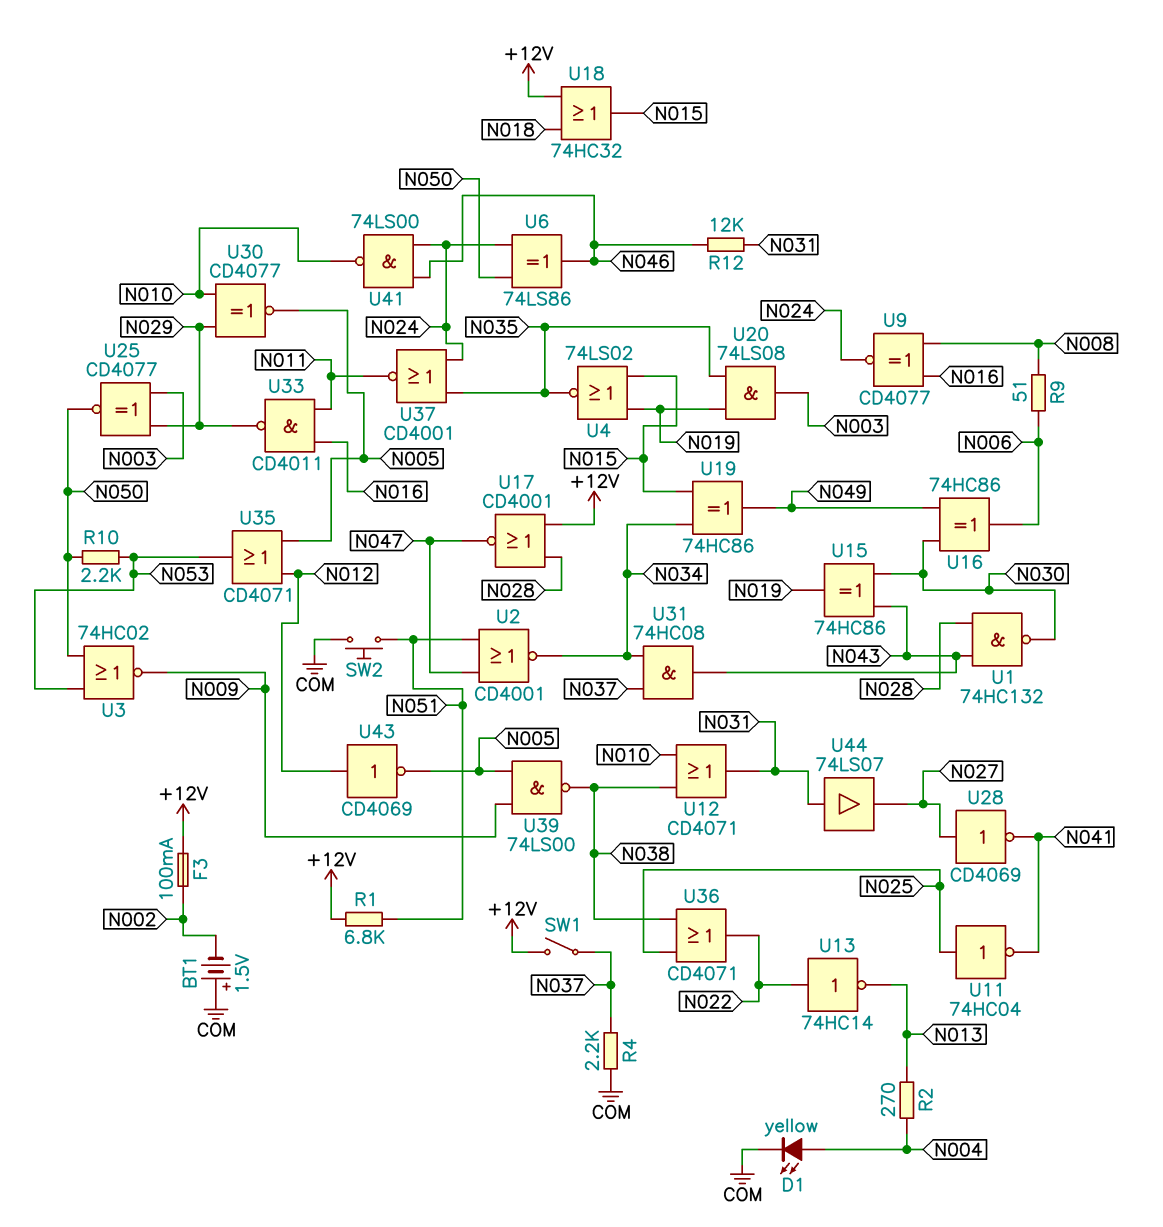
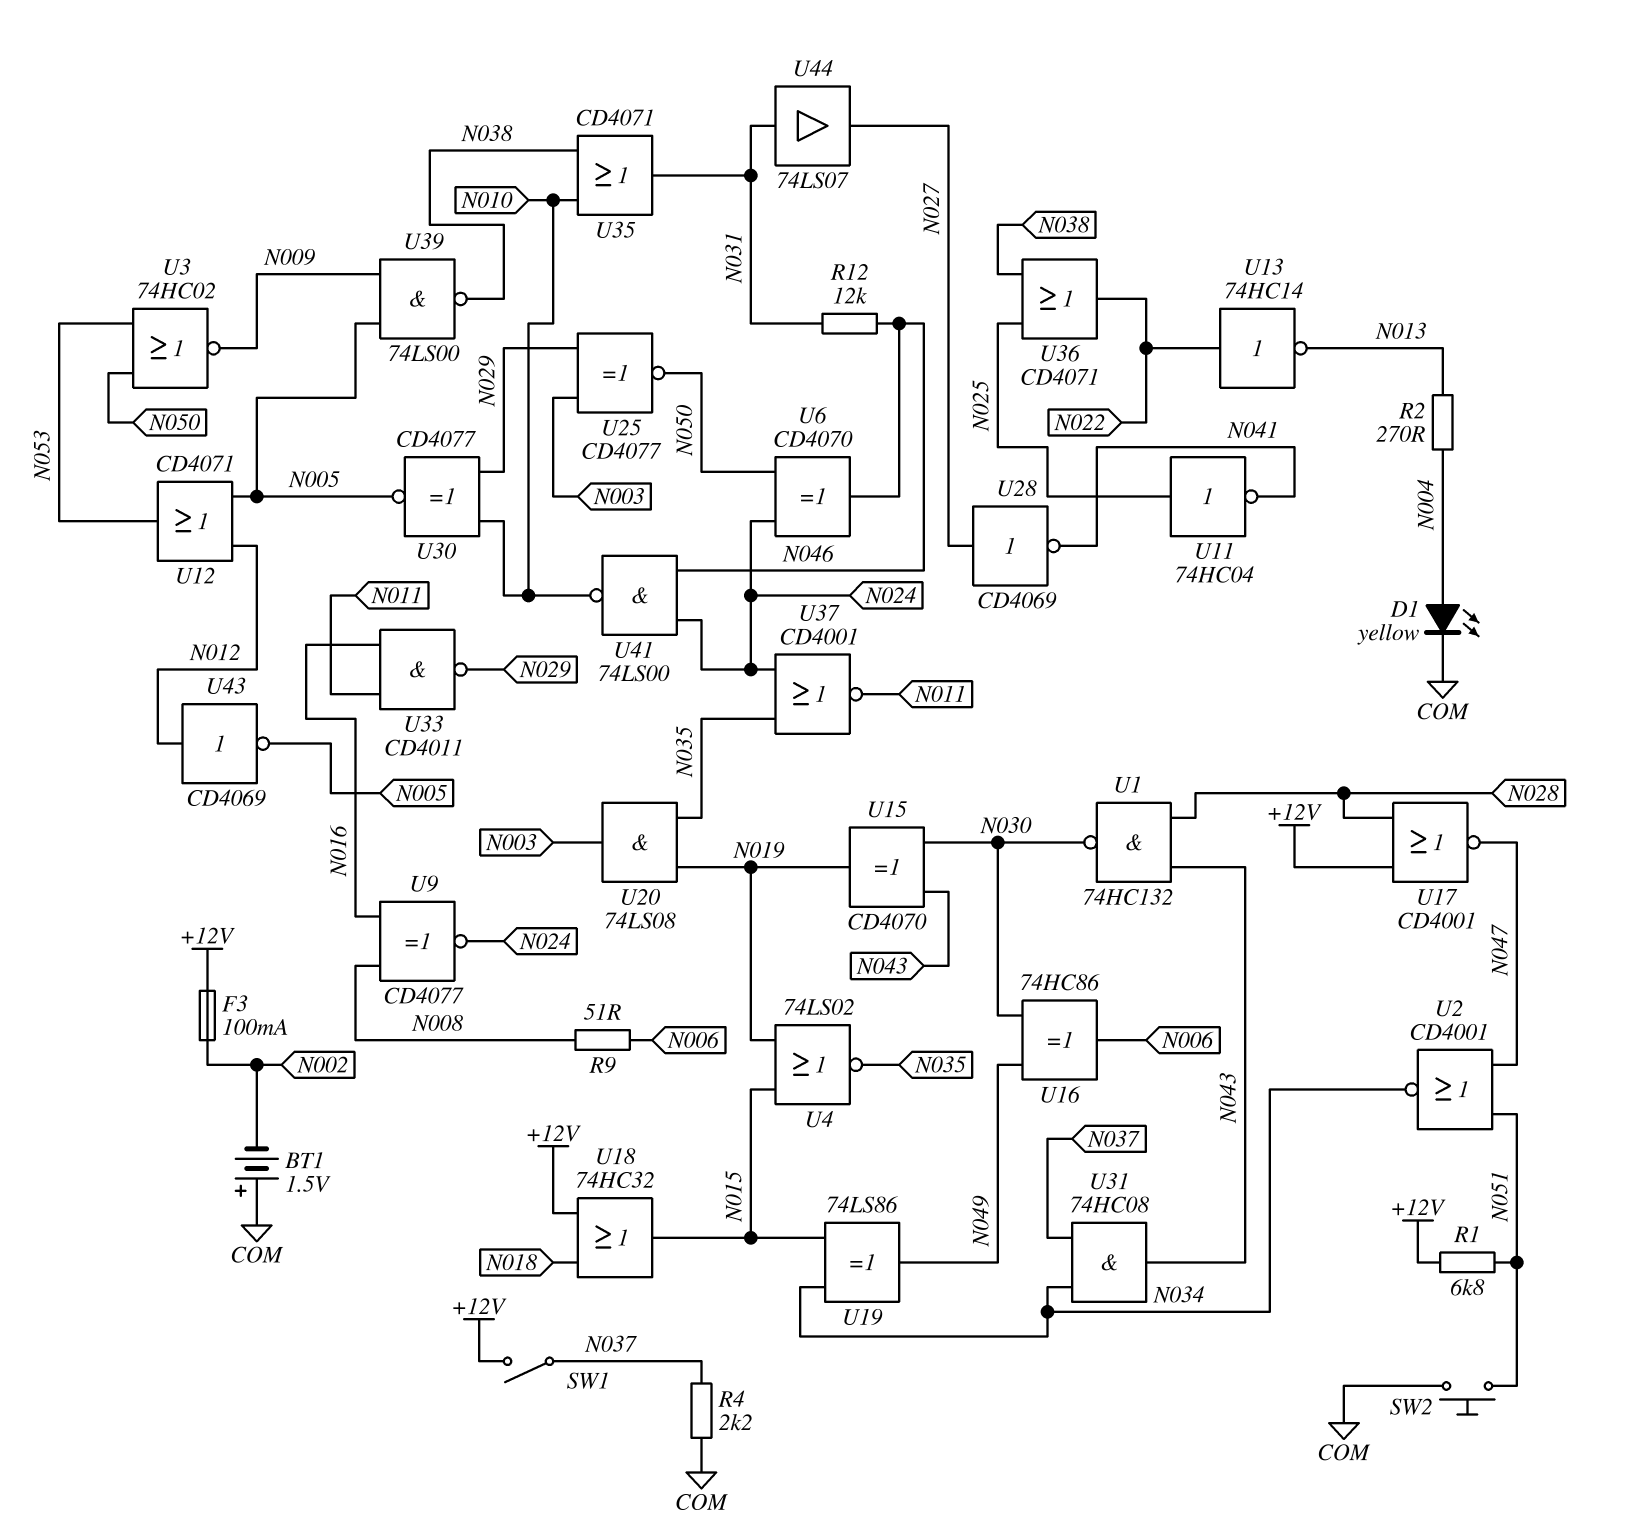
R10: 2.2k (N050, N053) -> none
U6: XOR 74LS86 (in N024, in N050, out N046) -> XOR CD4070 (in N024, in N050, out N046)
U12: OR CD4071 (in N010, in N038, out N031) -> OR CD4071 (in N005, in N012, out N053)
U15: XOR 74HC86 (in N030, in N043, out N019) -> XOR CD4070 (in N030, in N043, out N019)
U19: XOR 74HC86 (in N015, in N034, out N049) -> XOR 74LS86 (in N015, in N034, out N049)
U35: OR CD4071 (in N005, in N012, out N053) -> OR CD4071 (in N010, in N038, out N031)

